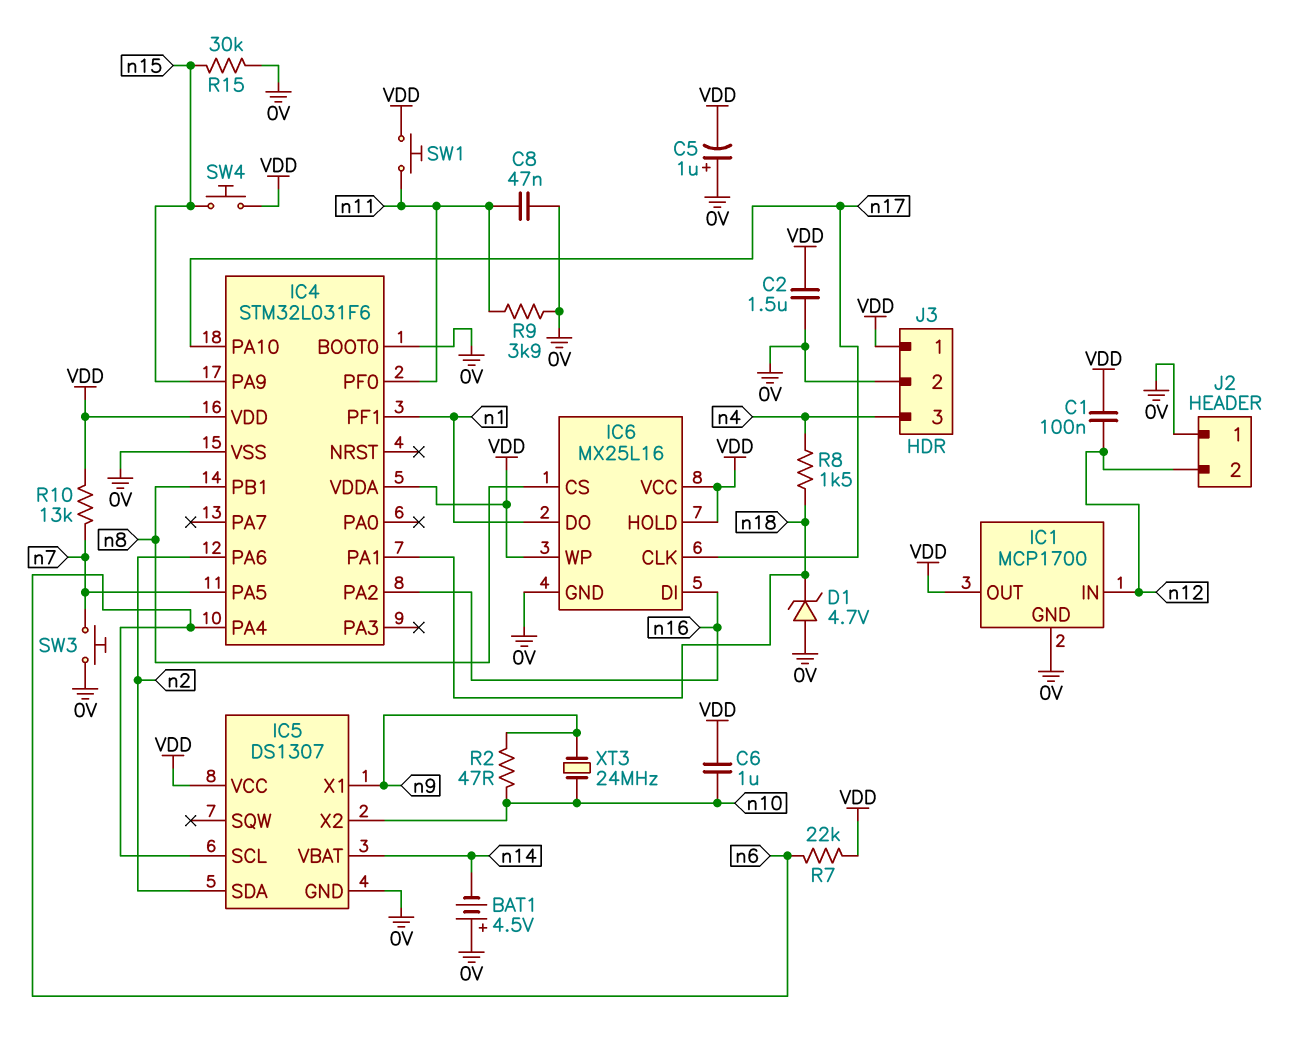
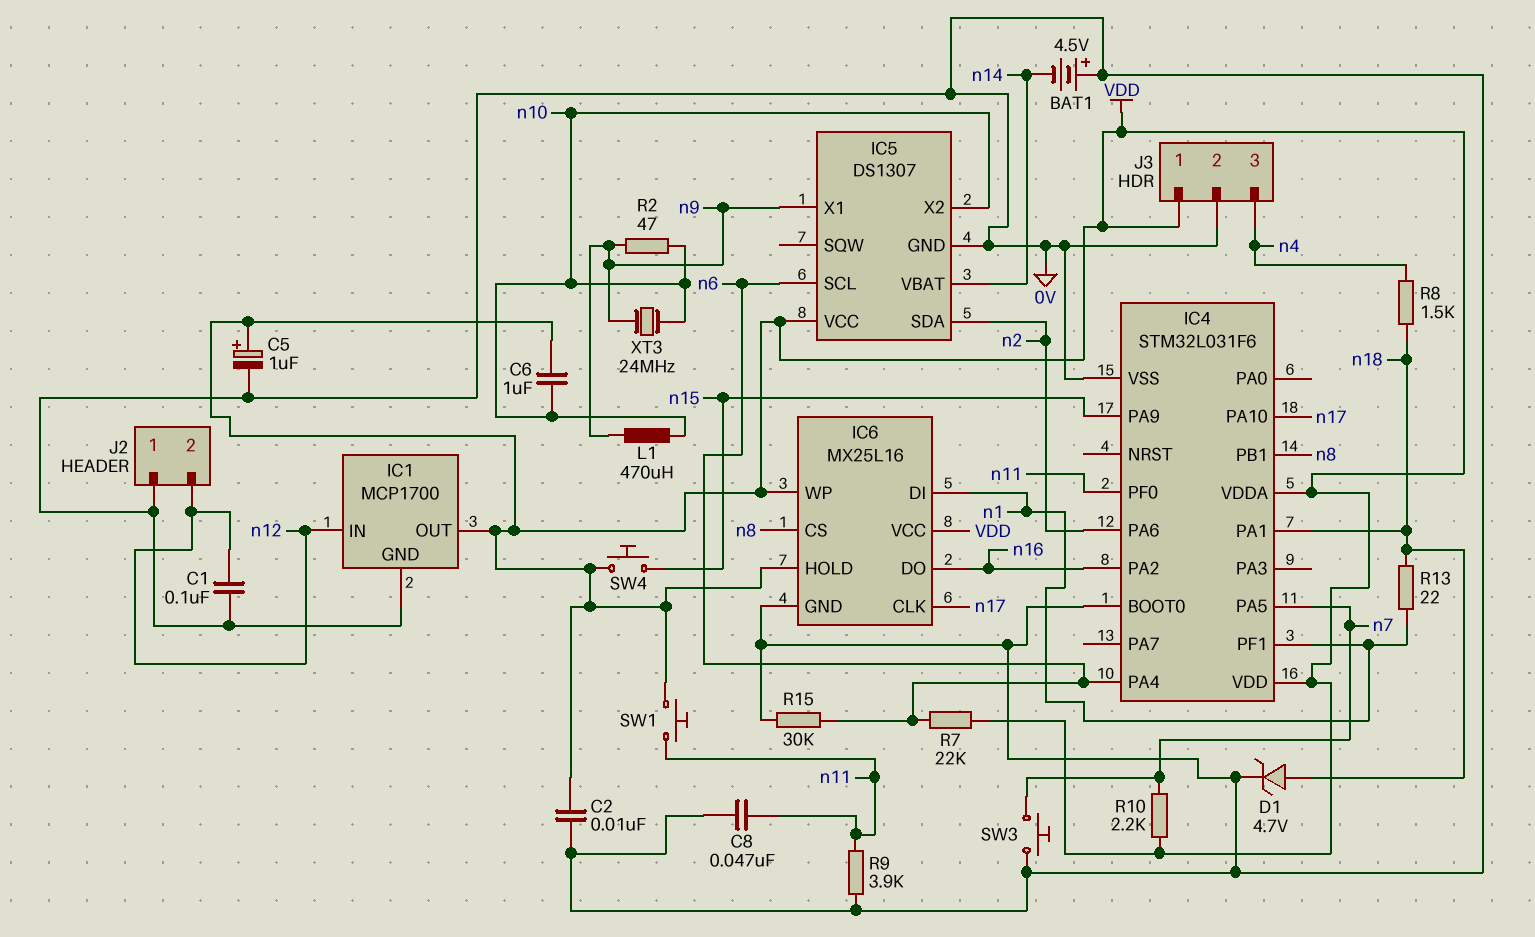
C1: 100nF (VDD, n12) -> 100nF (0V, n12)
C2: 1.5uF (0V, VDD) -> 10nF (0V, VDD)
C5: 1uF (plus 0V, minus VDD) -> 1uF (plus VDD, minus 0V)
D1: zener 4.7V (A 0V, K n18) -> zener 4.7V (A n18, K 0V)
IC6 pin DI: n16 -> n1
IC6 pin DO: n1 -> n16
L1: none -> 470uH (n9, n10)
R10: 13k (VDD, n7) -> 2.2k (VDD, n7)
R13: none -> 22 (n1, n18)
R15: 30k (0V, n15) -> 30k (0V, n6)

